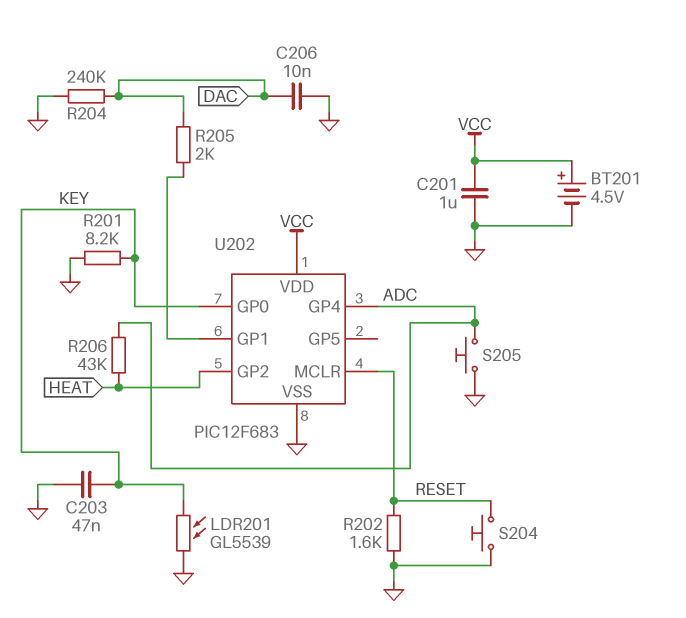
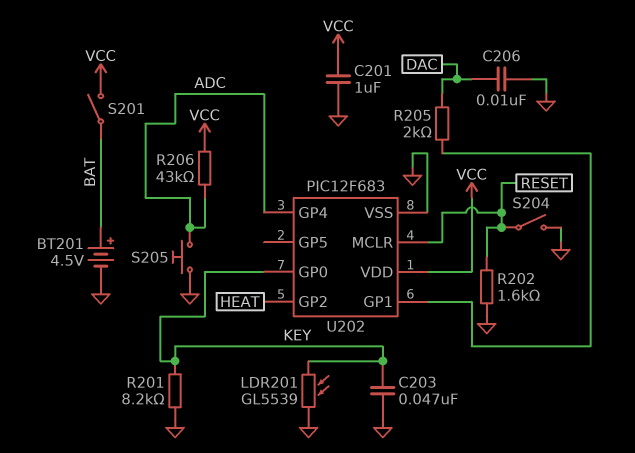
BT201: 4.5V (plus VCC, minus GND) -> 4.5V (plus BAT, minus GND)
R204: 240k (DAC, GND) -> none
R206: 43k (ADC, HEAT) -> 43k (ADC, VCC)
S201: none -> switch (BAT, VCC)
S204: button (GND, RESET) -> switch (GND, RESET)

